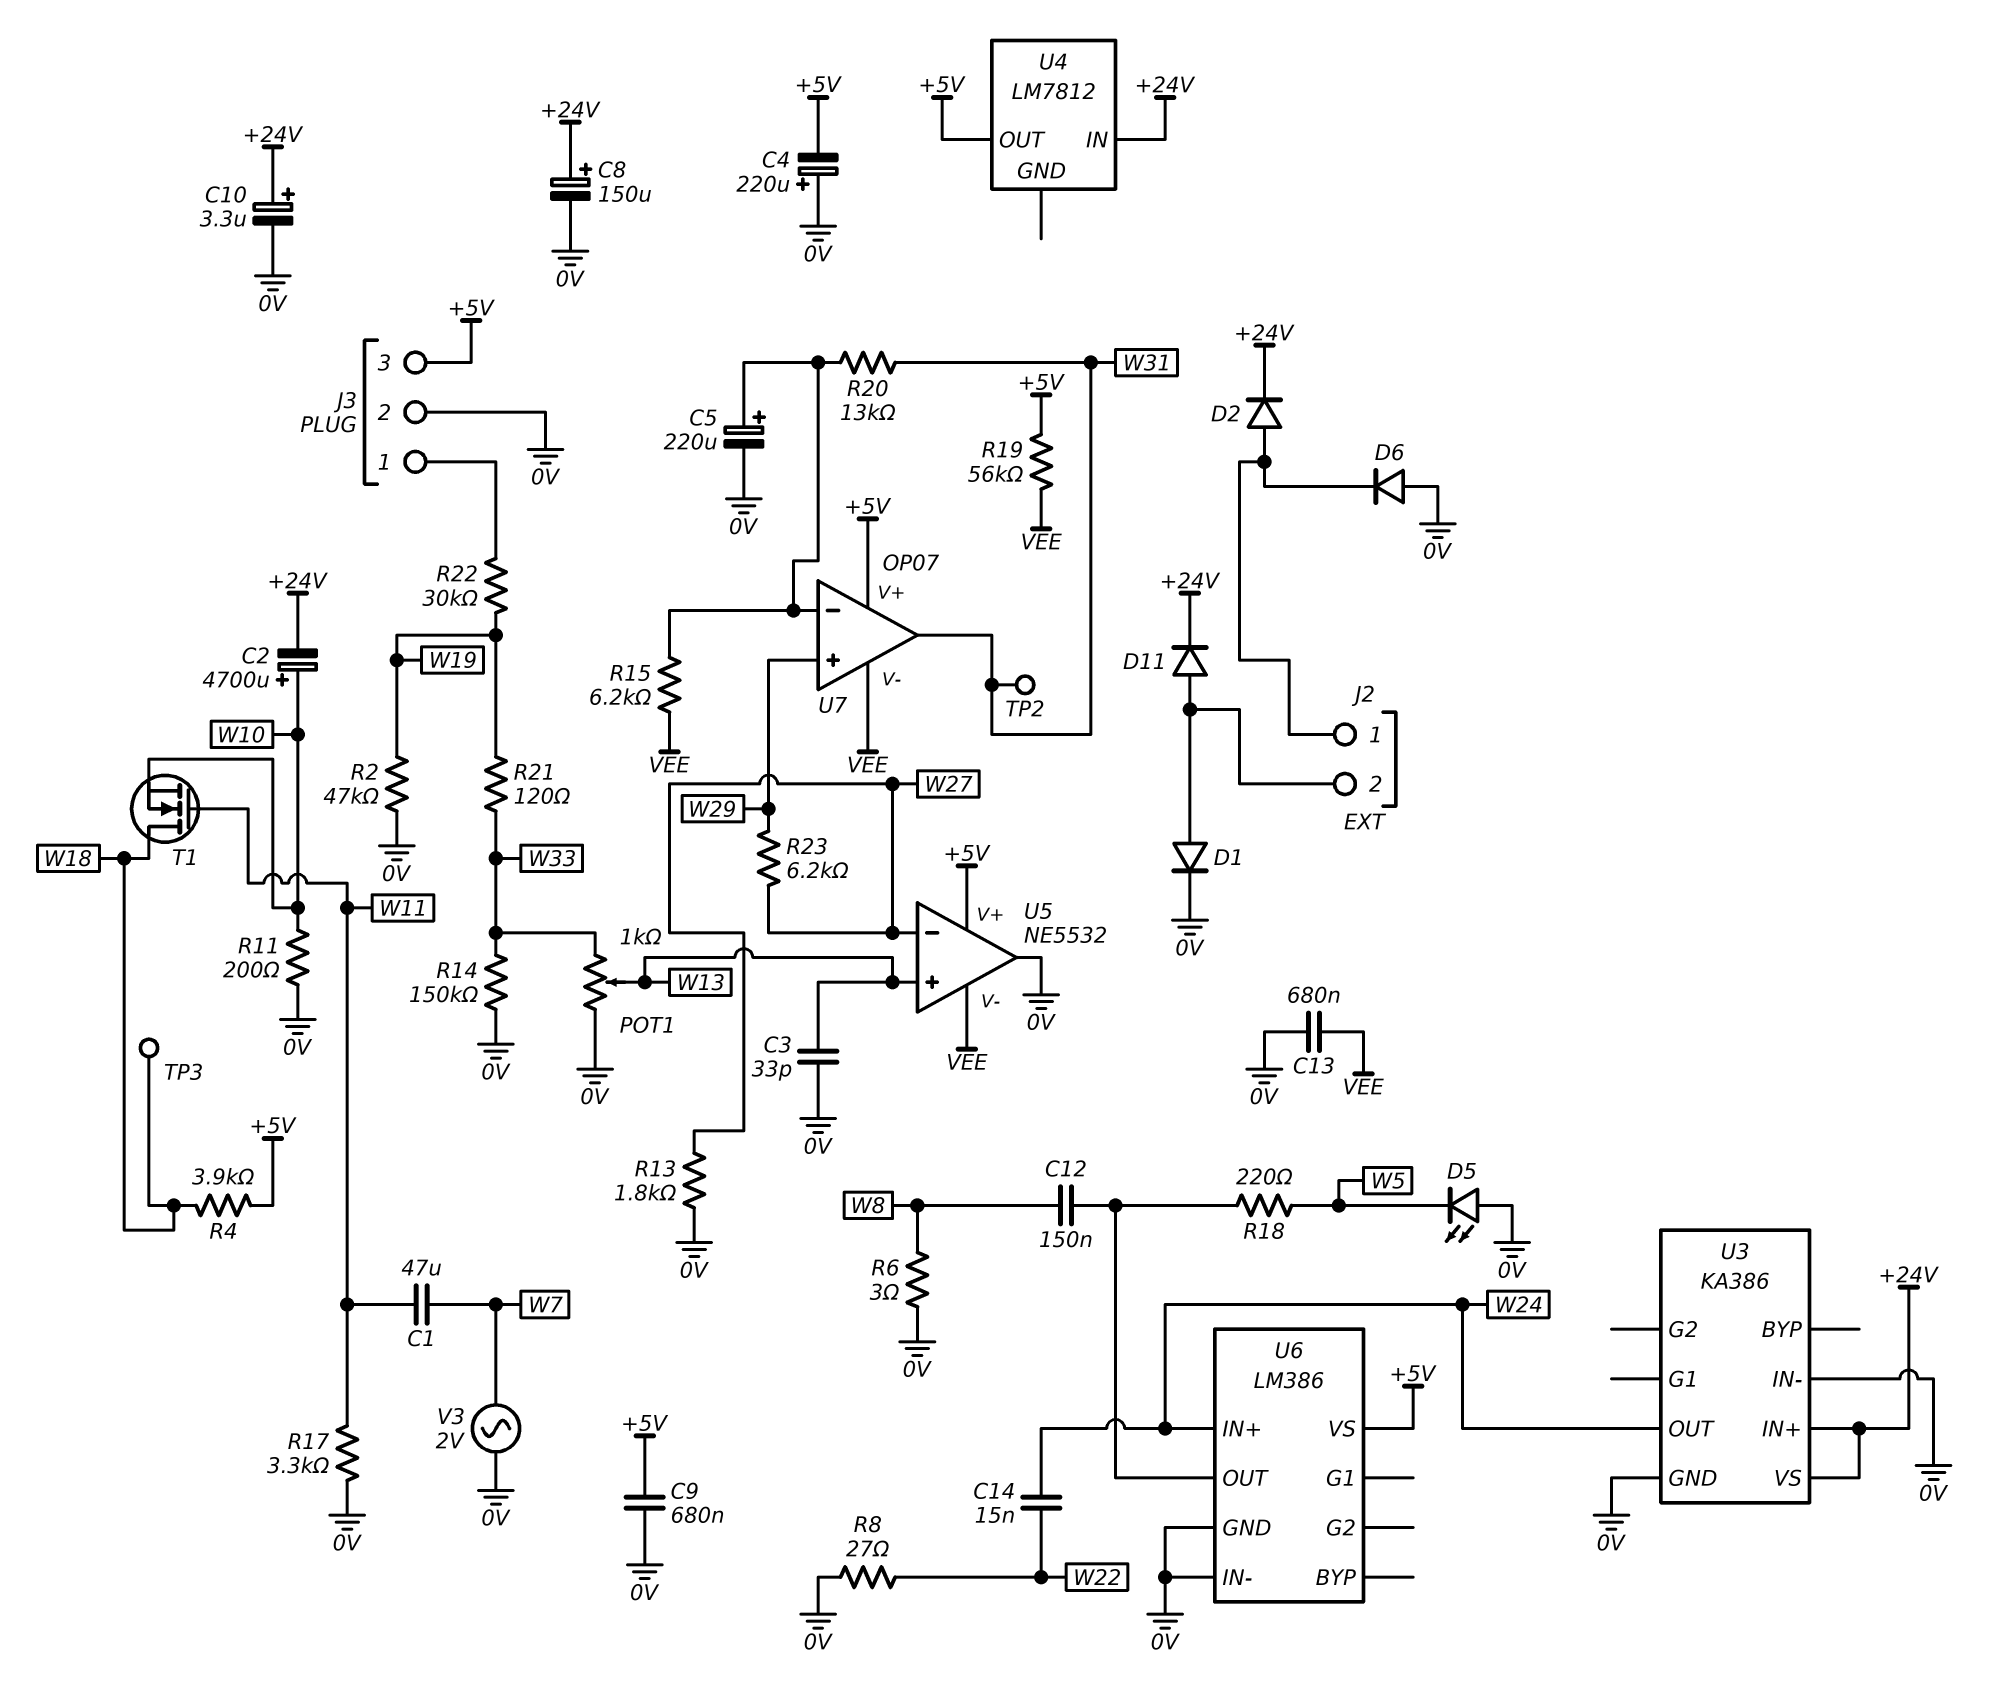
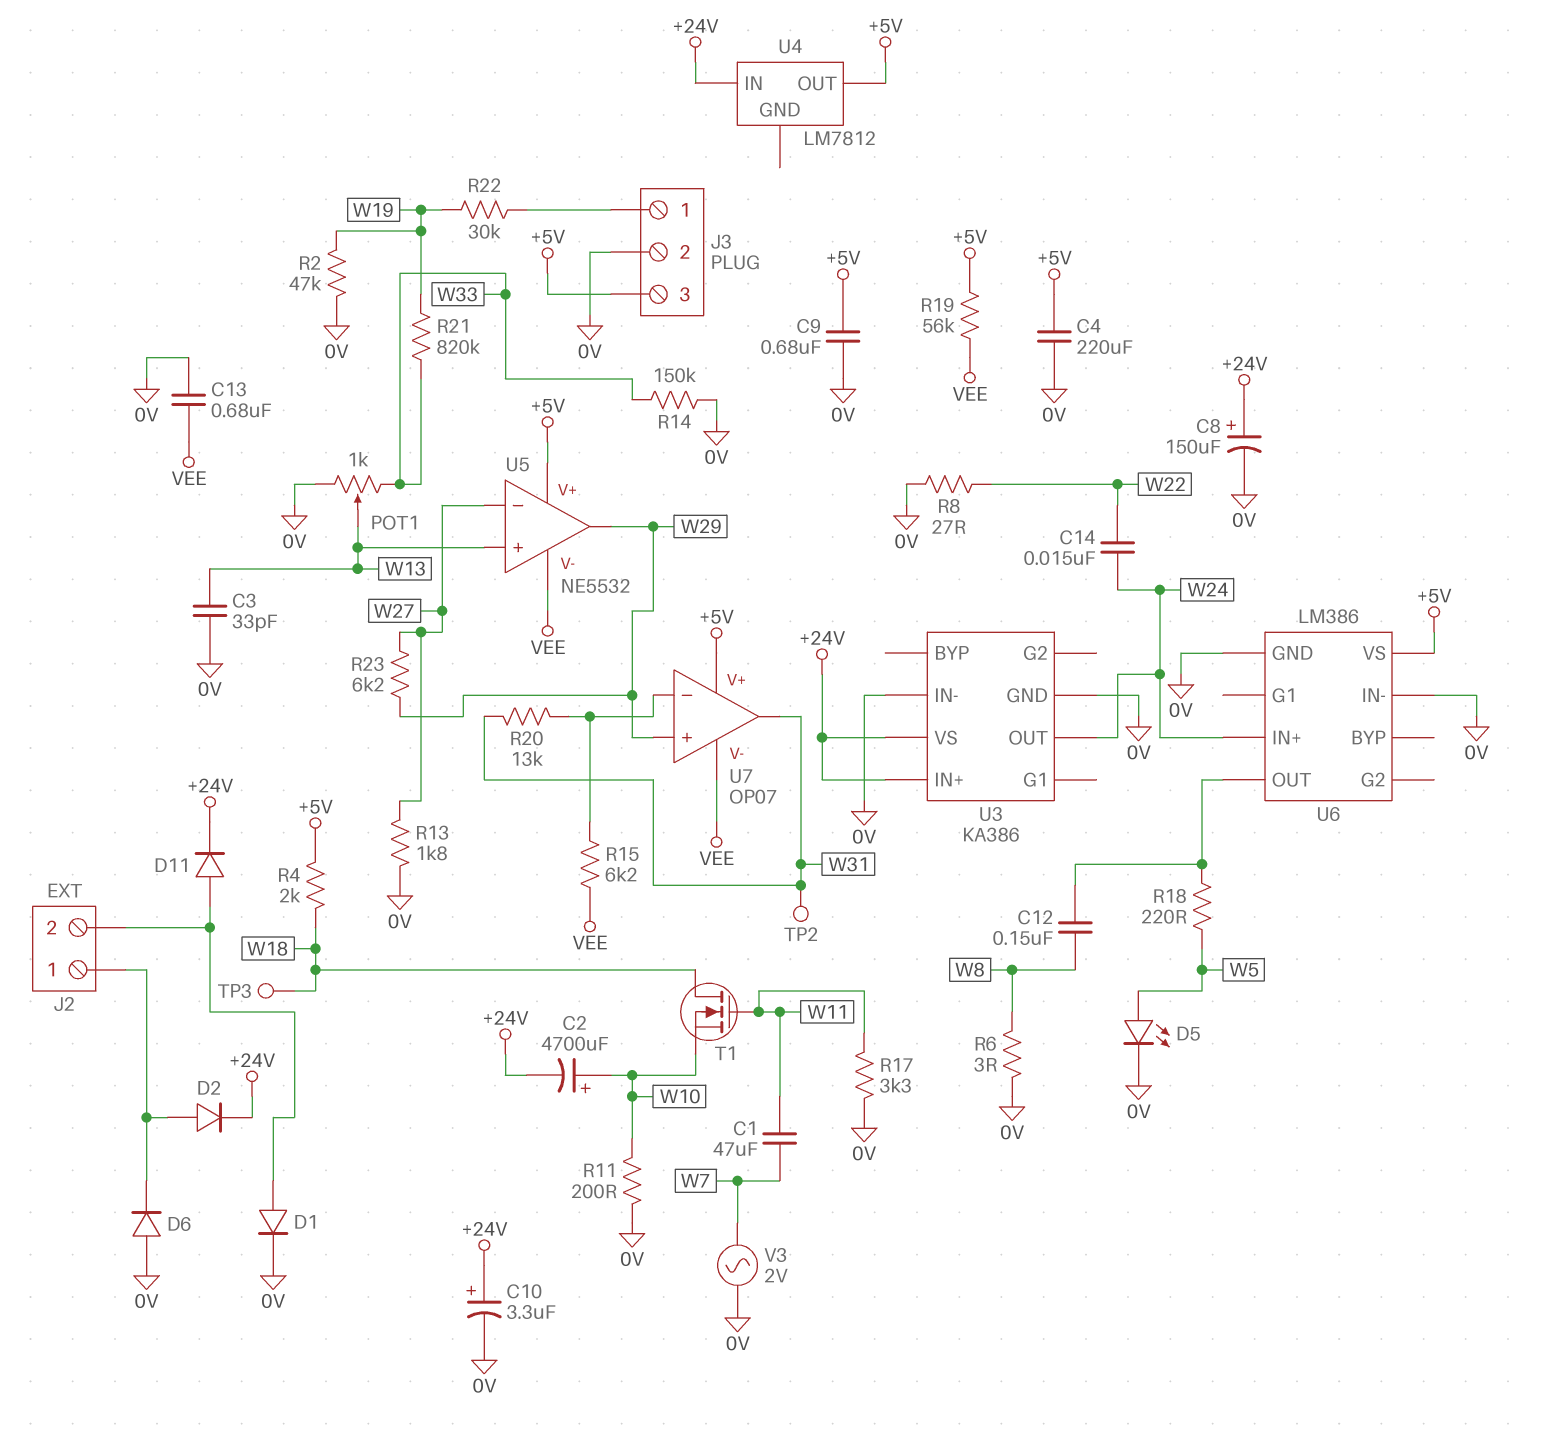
C4: 220uF (plus 0V, minus +5V) -> 220uF (+5V, 0V)
C5: 220uF (plus U7/in-, minus 0V) -> none
D5: LED (A 0V, K W5) -> LED (A W5, K 0V)
R4: 3.9k (+5V, W18) -> 2k (+5V, W18)
R21: 120 (W19, W33) -> 820k (W19, W33)
U5 pin out: 0V -> W29

